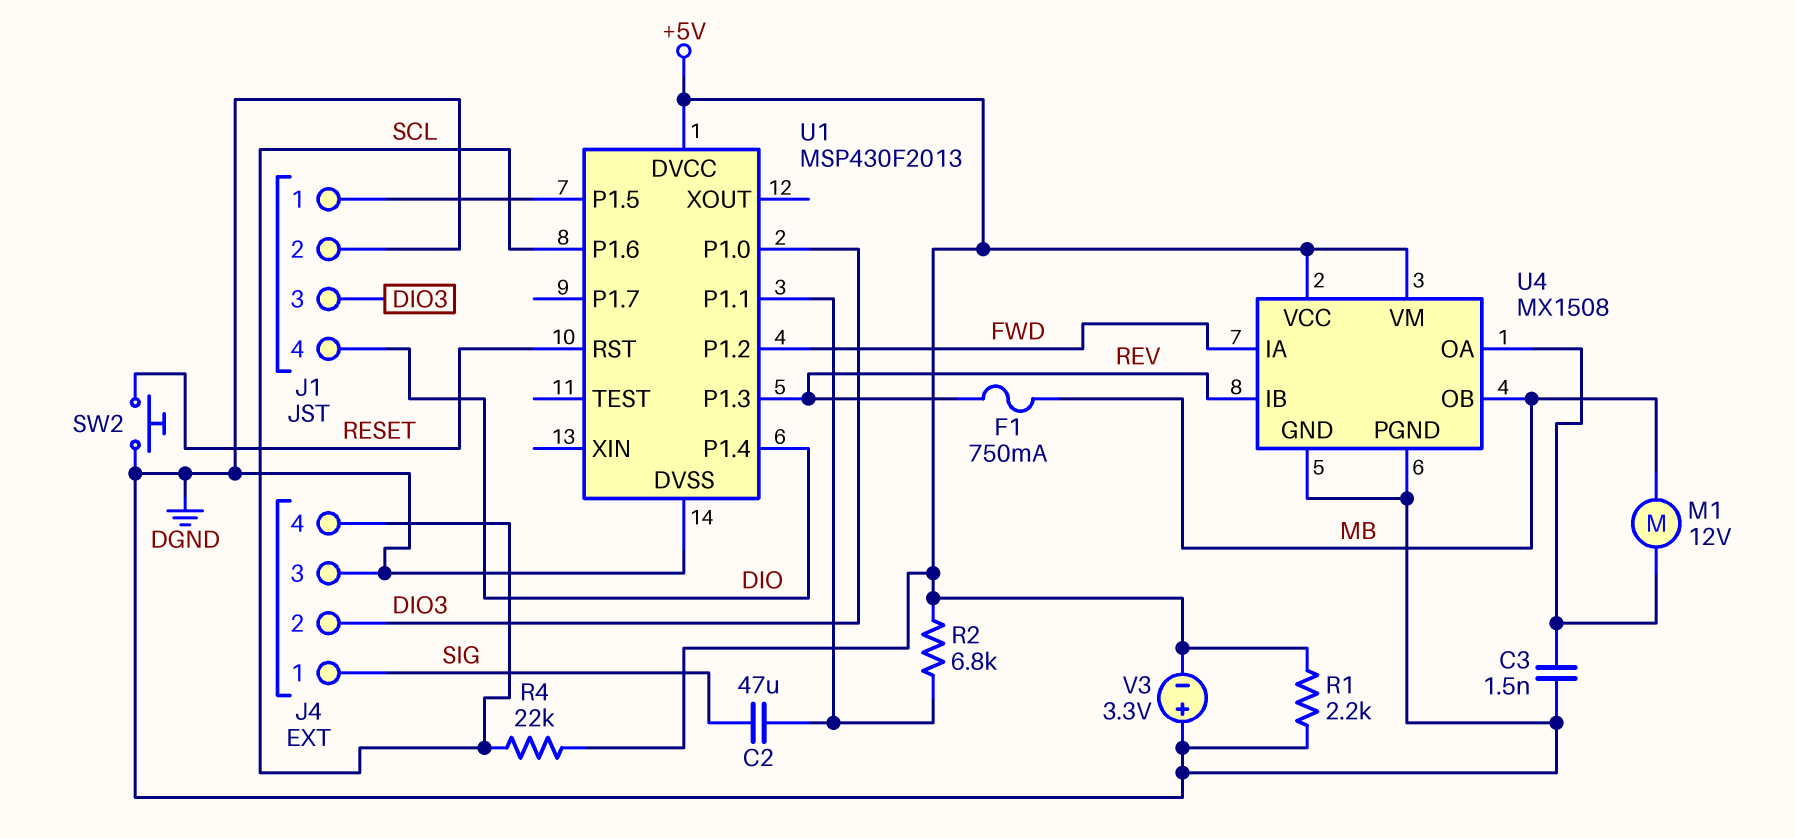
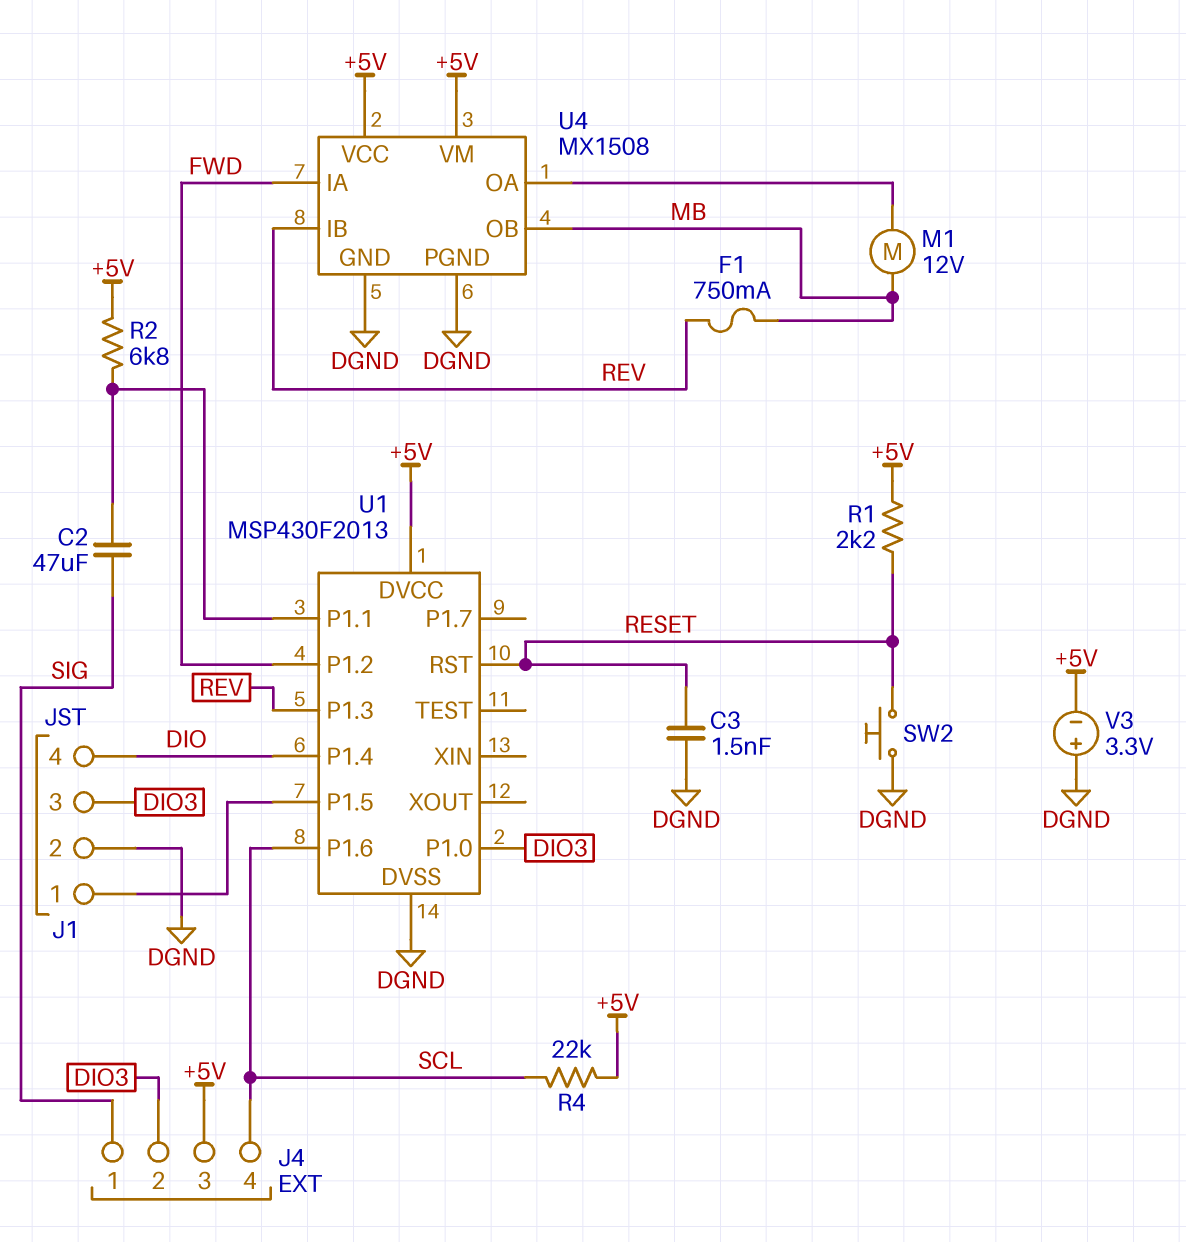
C3: 1.5nF (DGND, U4/OA) -> 1.5nF (DGND, RESET)
J4 pin 3: DGND -> +5V
R1: 2.2k (+5V, DGND) -> 2.2k (+5V, RESET)

